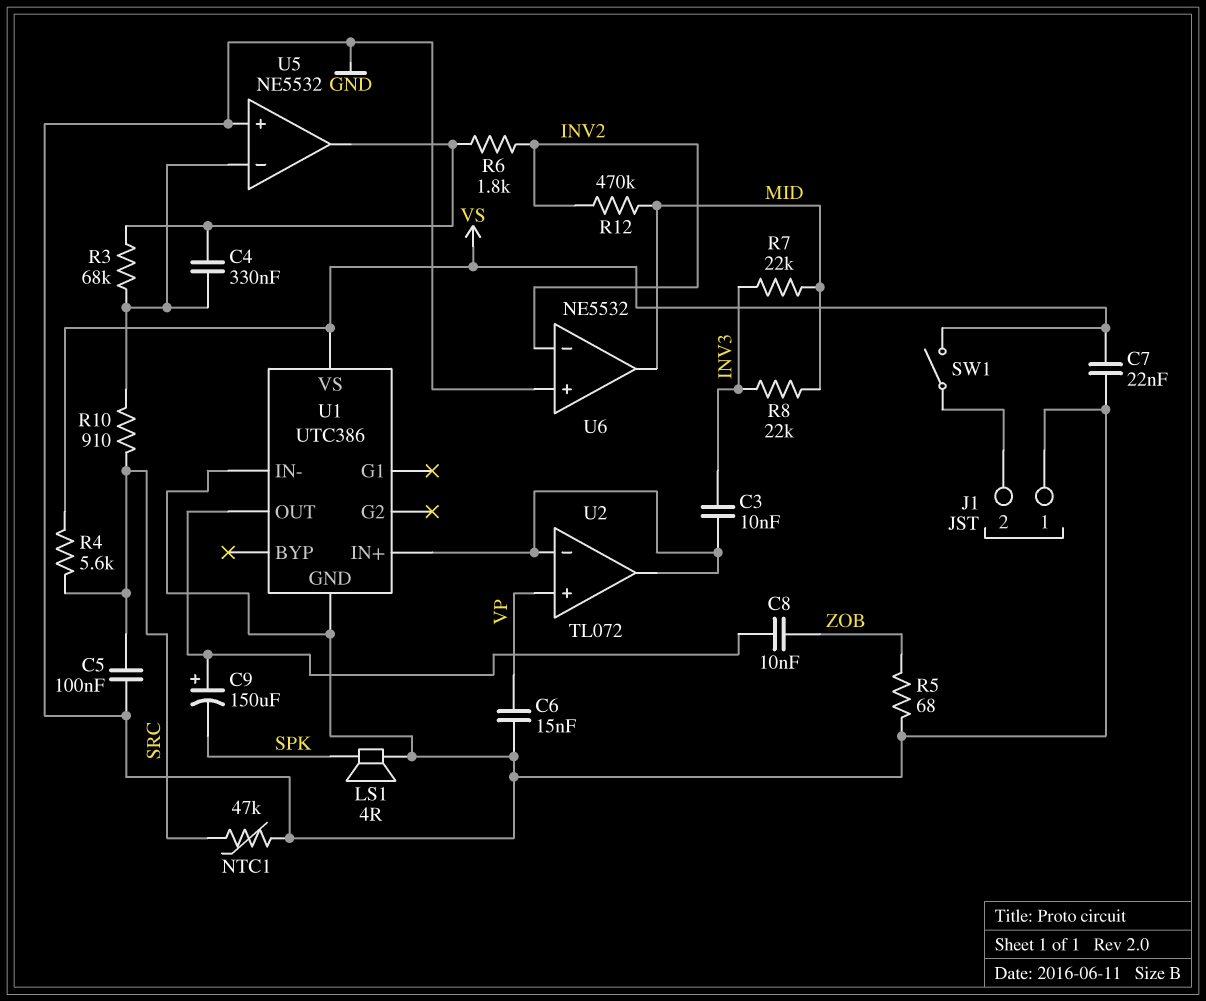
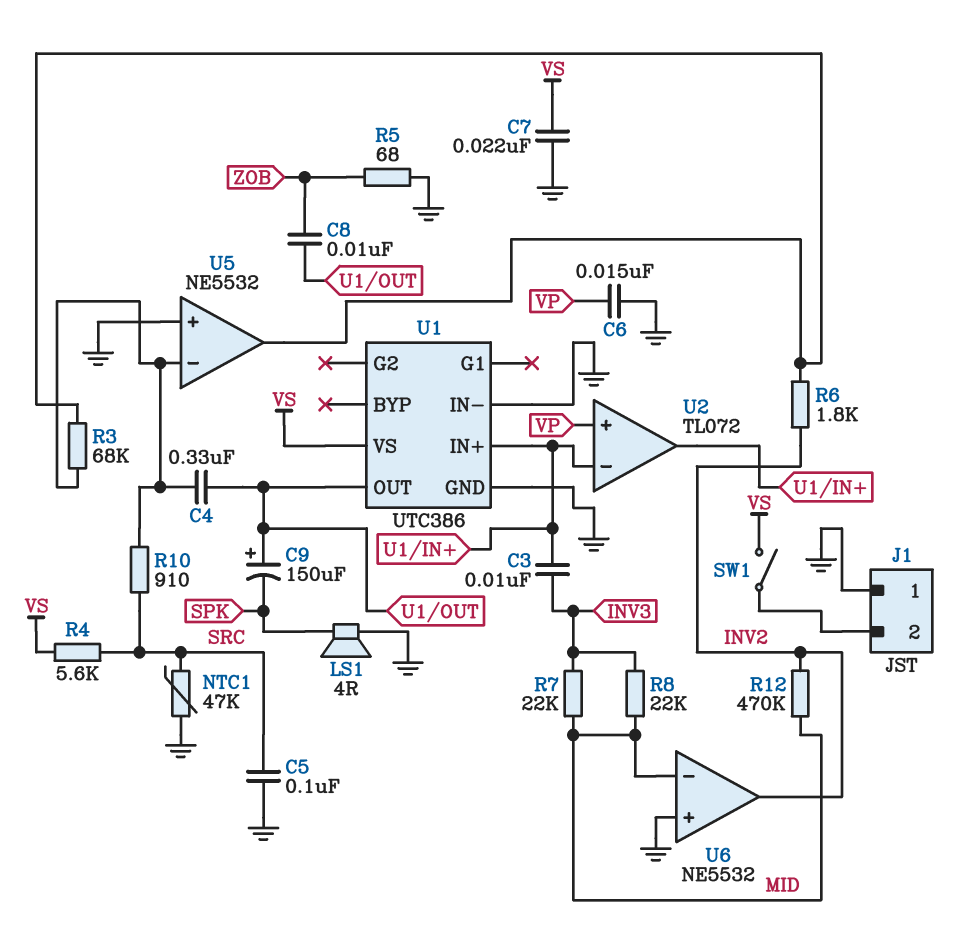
C4: 330nF (U5/in-, U5/out) -> 330nF (U1/OUT, U5/in-)
U6 pin in-: INV2 -> MID
U6 pin out: MID -> INV2

